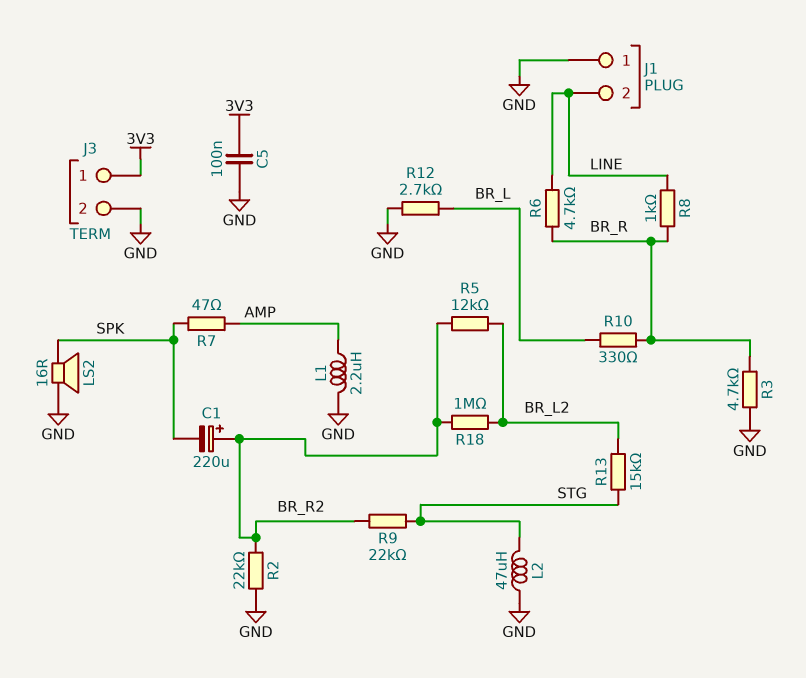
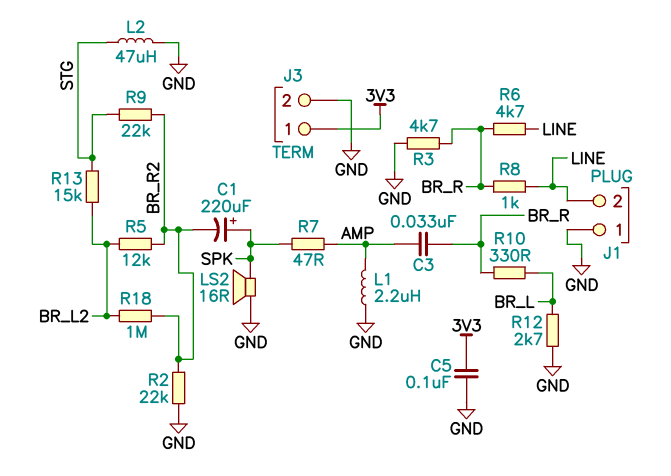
C1: 220uF (plus BR_R2, minus SPK) -> 220uF (plus SPK, minus BR_R2)
C3: none -> 33nF (AMP, BR_R)

